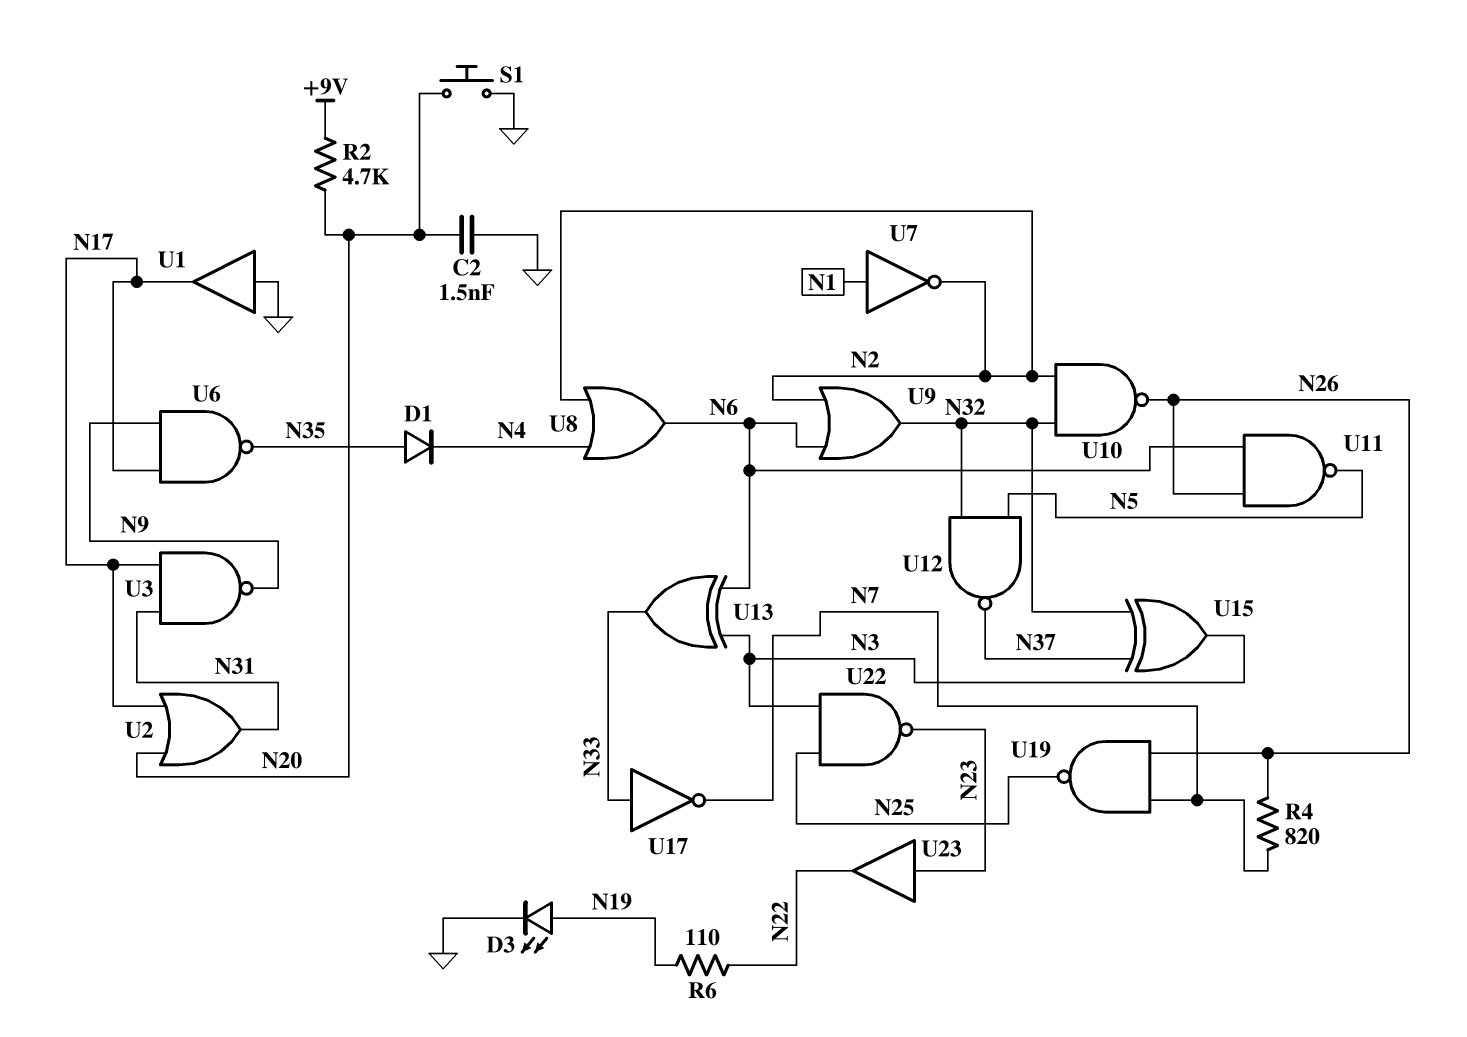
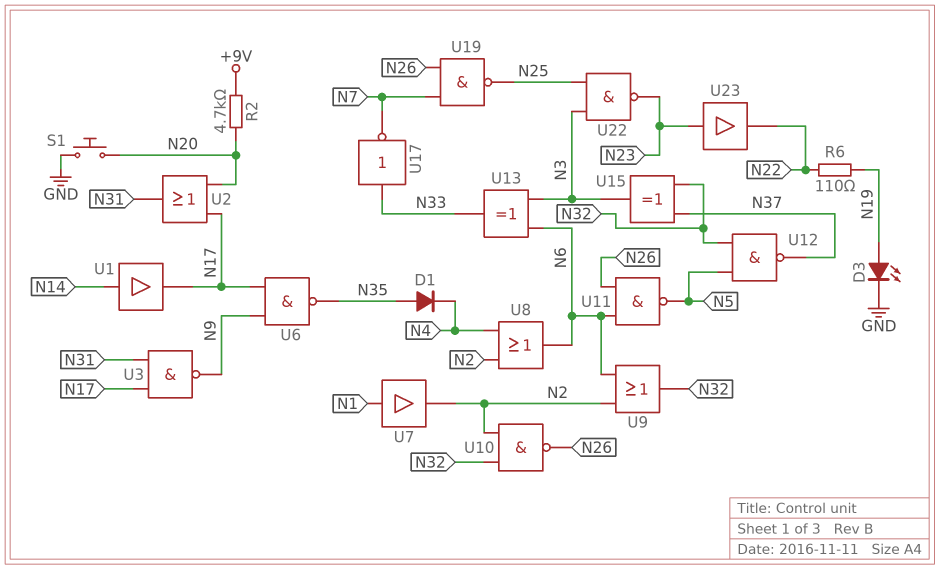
C2: 1.5nF (GND, N20) -> none
R4: 820 (N7, N26) -> none
U1: buffer (in GND, out N17) -> buffer (in N14, out N17)
U7: NOT (in N1, out N2) -> buffer (in N1, out N2)

